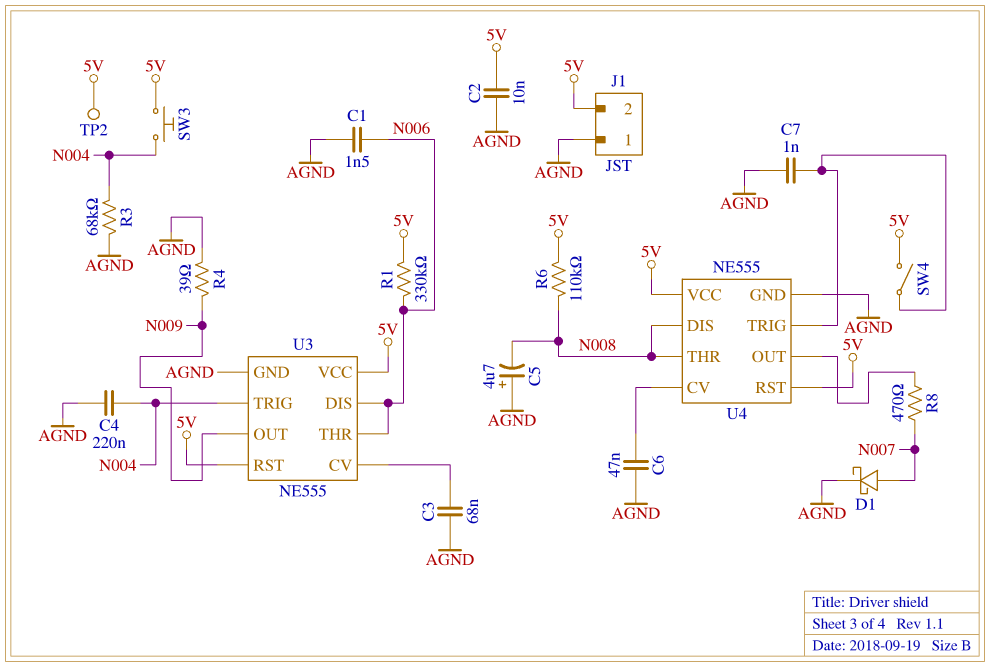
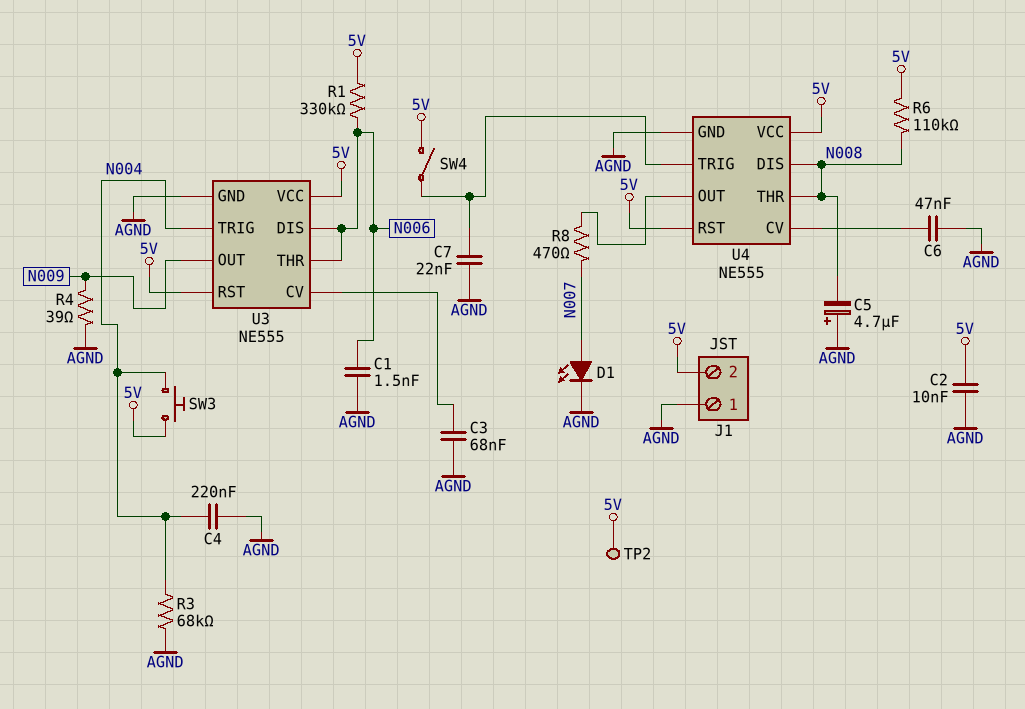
C7: 1nF (AGND, U4/TRIG) -> 22nF (AGND, U4/TRIG)
D1: schottky (A N007, K AGND) -> LED (A N007, K AGND)

